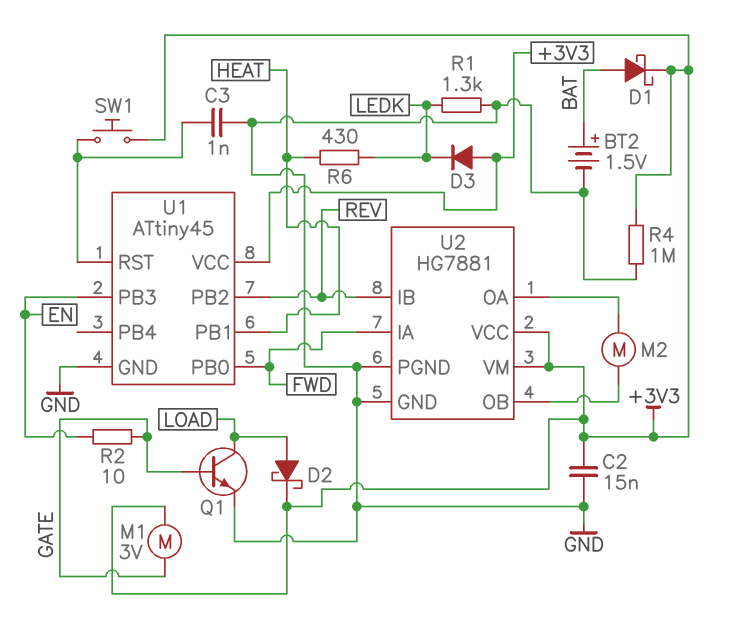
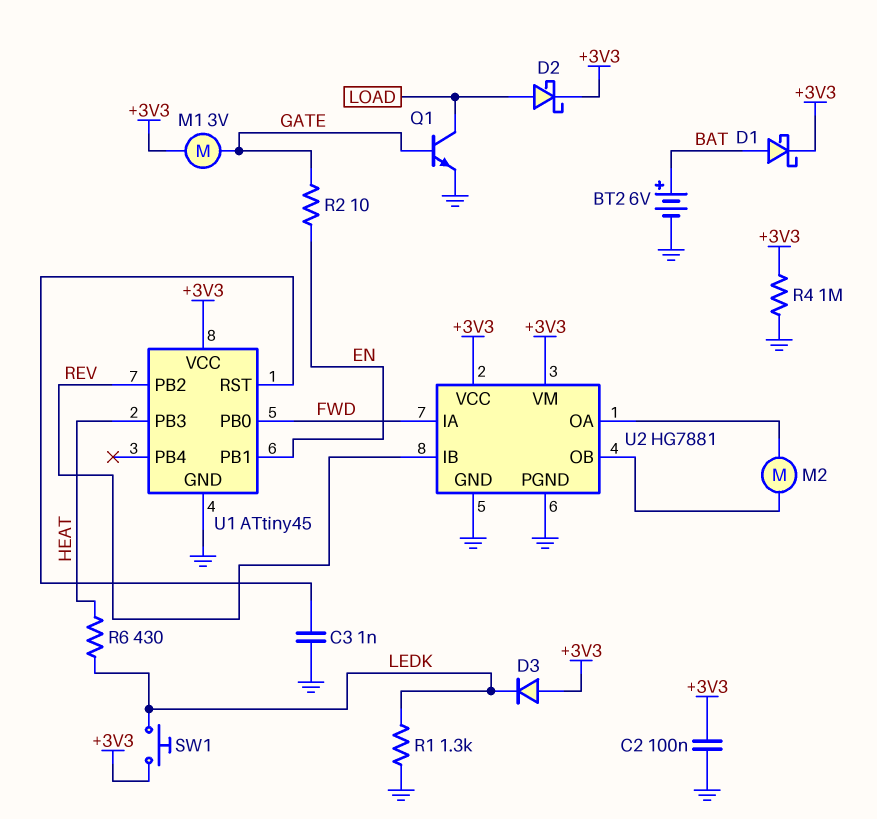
BT2: 1.5V (plus BAT, minus GND) -> 6V (plus BAT, minus GND)
C2: 15nF (+3V3, GND) -> 100nF (+3V3, GND)
SW1: button (+3V3, U1/RST) -> button (+3V3, LEDK)
U1 pin PB1: HEAT -> EN
U1 pin PB3: EN -> HEAT

